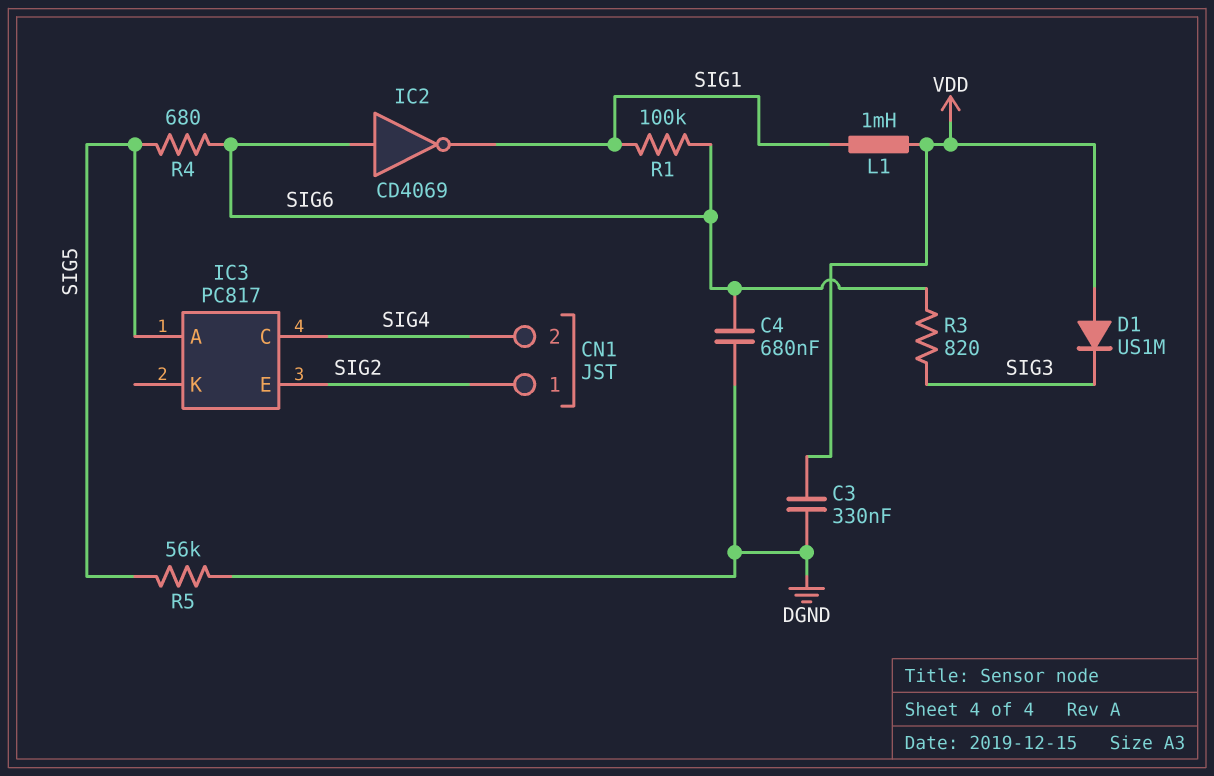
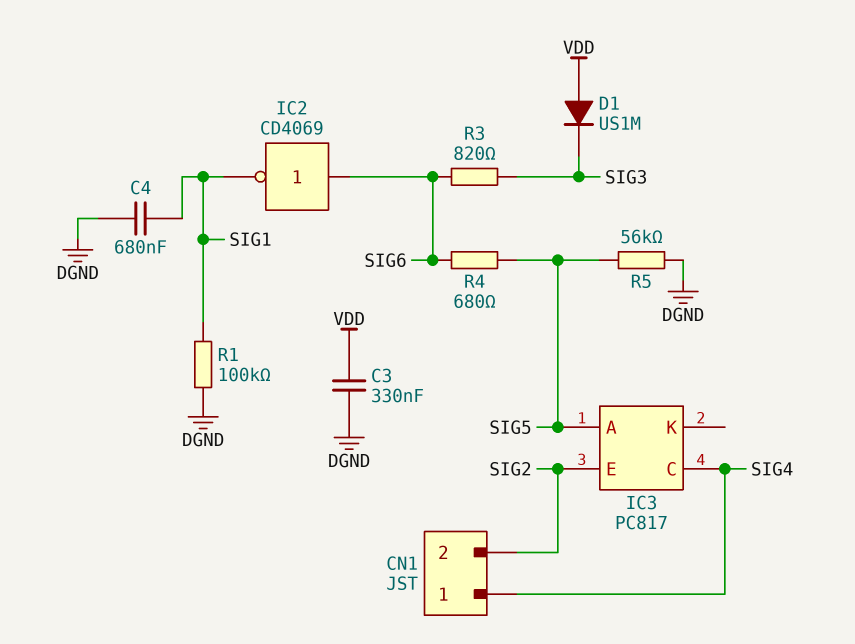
C4: 680nF (DGND, SIG6) -> 680nF (DGND, SIG1)
CN1 pin 1: SIG2 -> SIG4
CN1 pin 2: SIG4 -> SIG2
L1: 1mH (SIG1, VDD) -> none
R1: 100k (SIG1, SIG6) -> 100k (DGND, SIG1)

